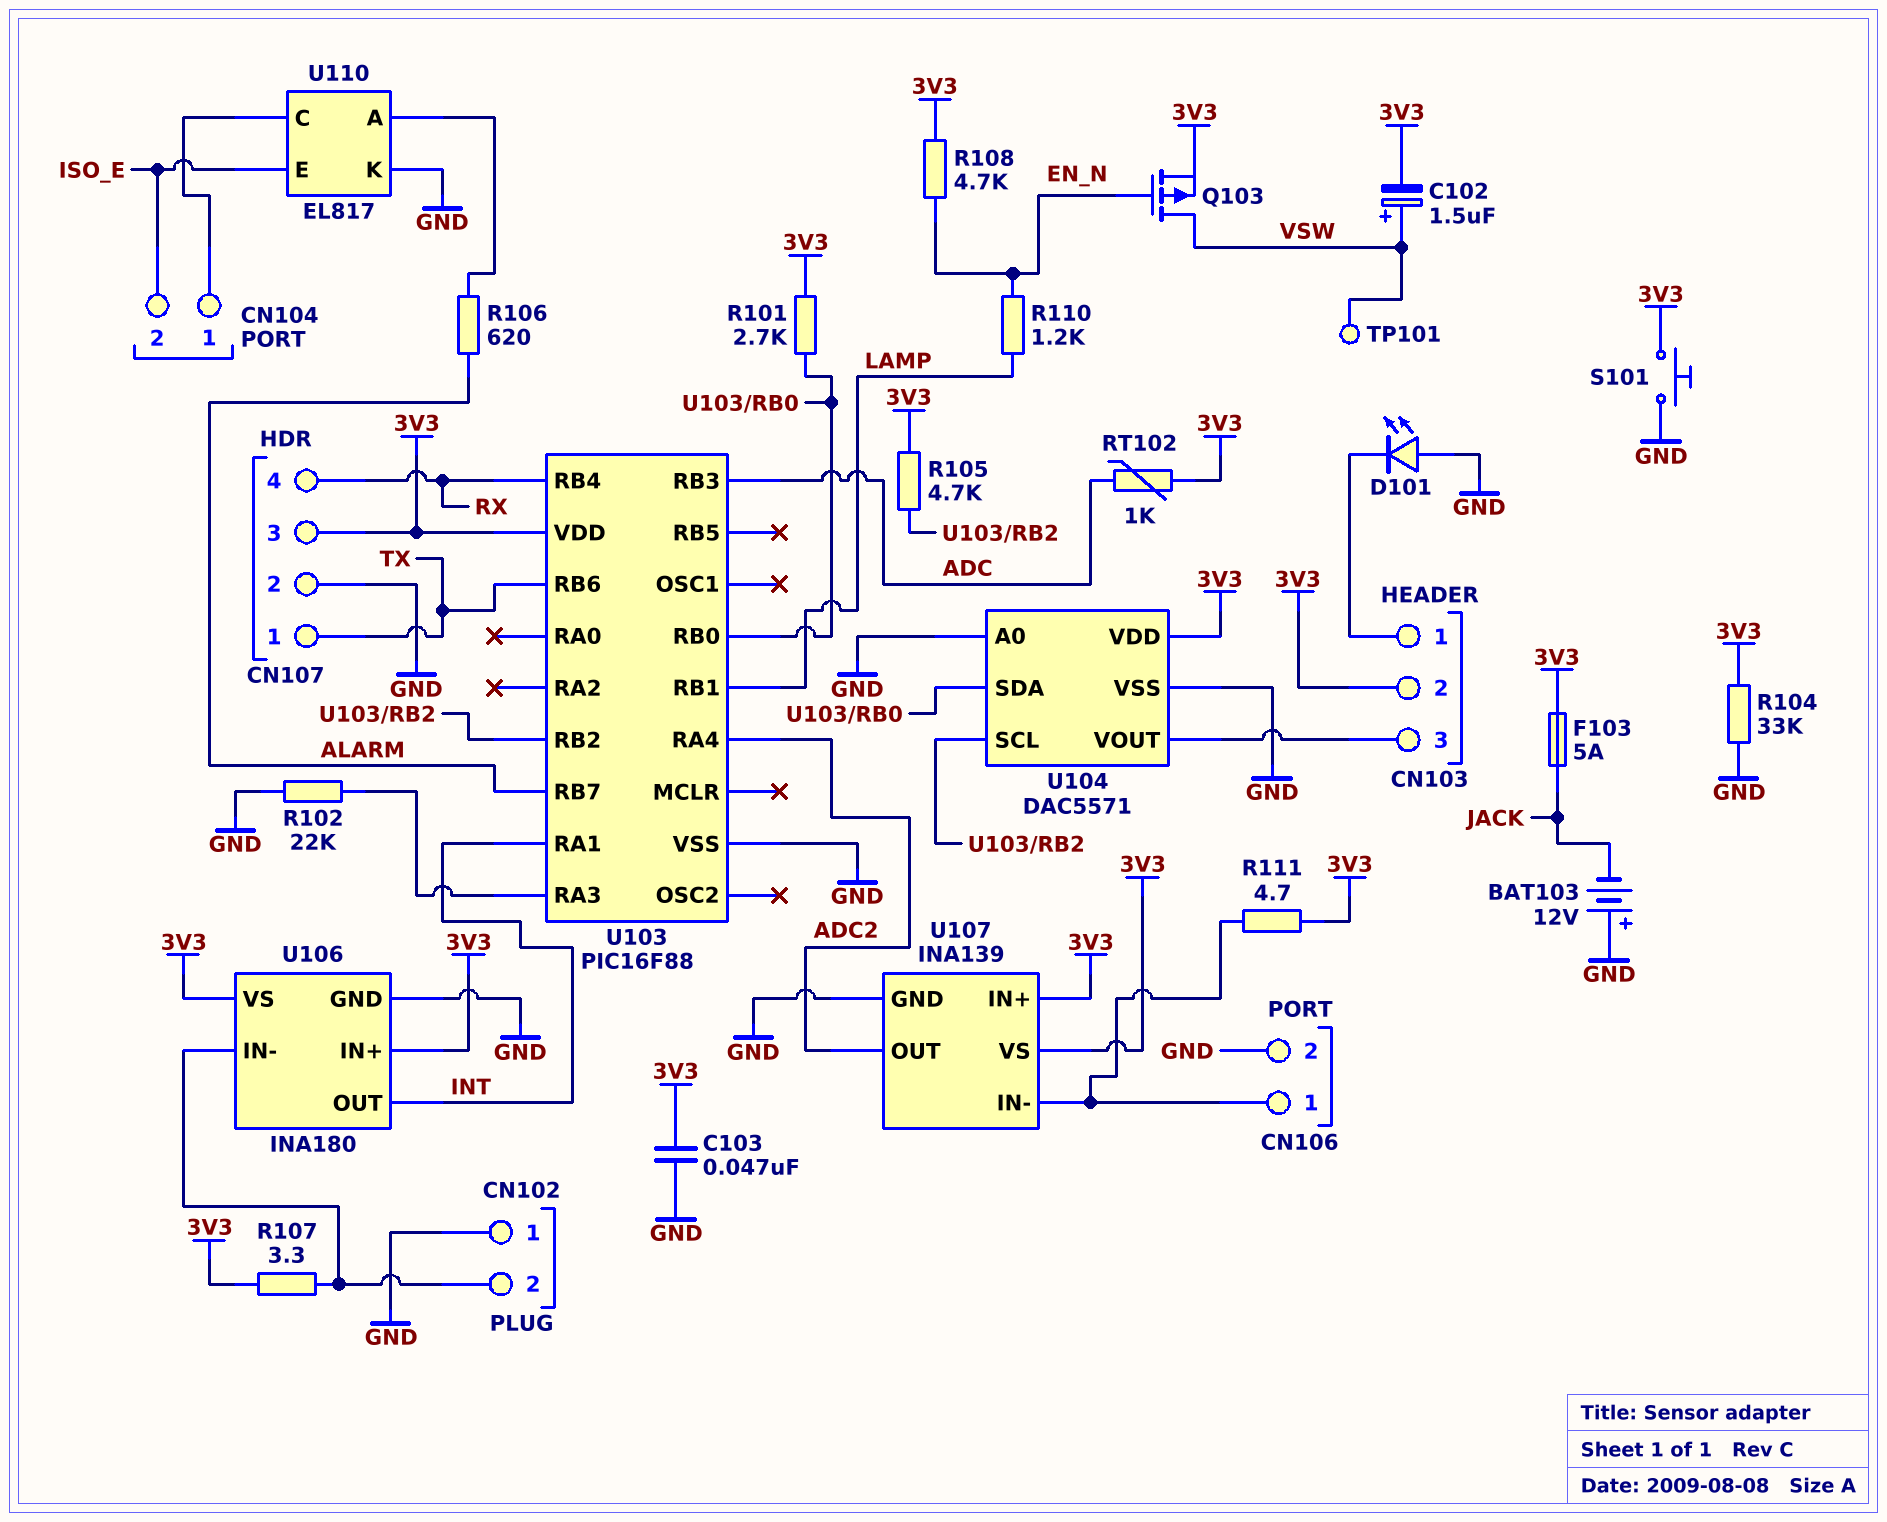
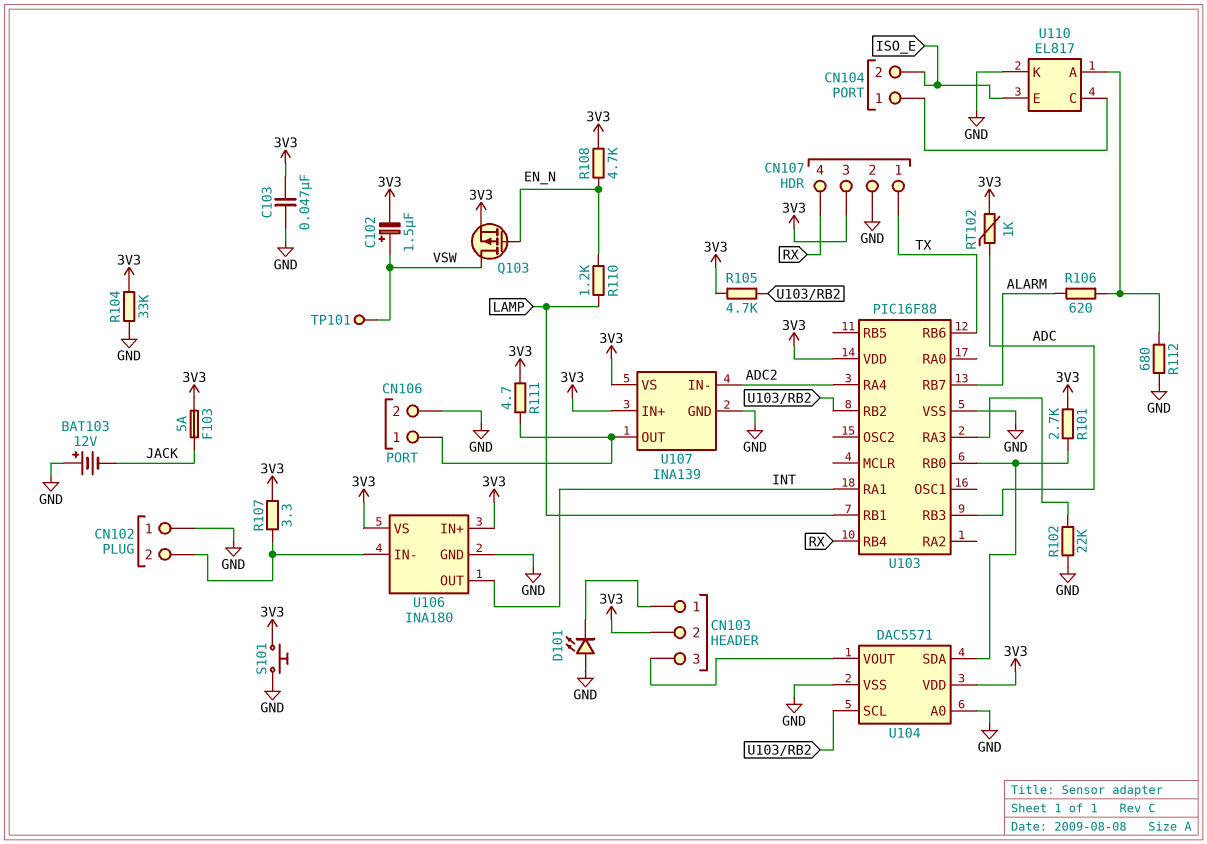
R112: none -> 680 (GND, U110/A)
U107 pin IN-: CN106/1 -> ADC2
U107 pin OUT: ADC2 -> CN106/1

